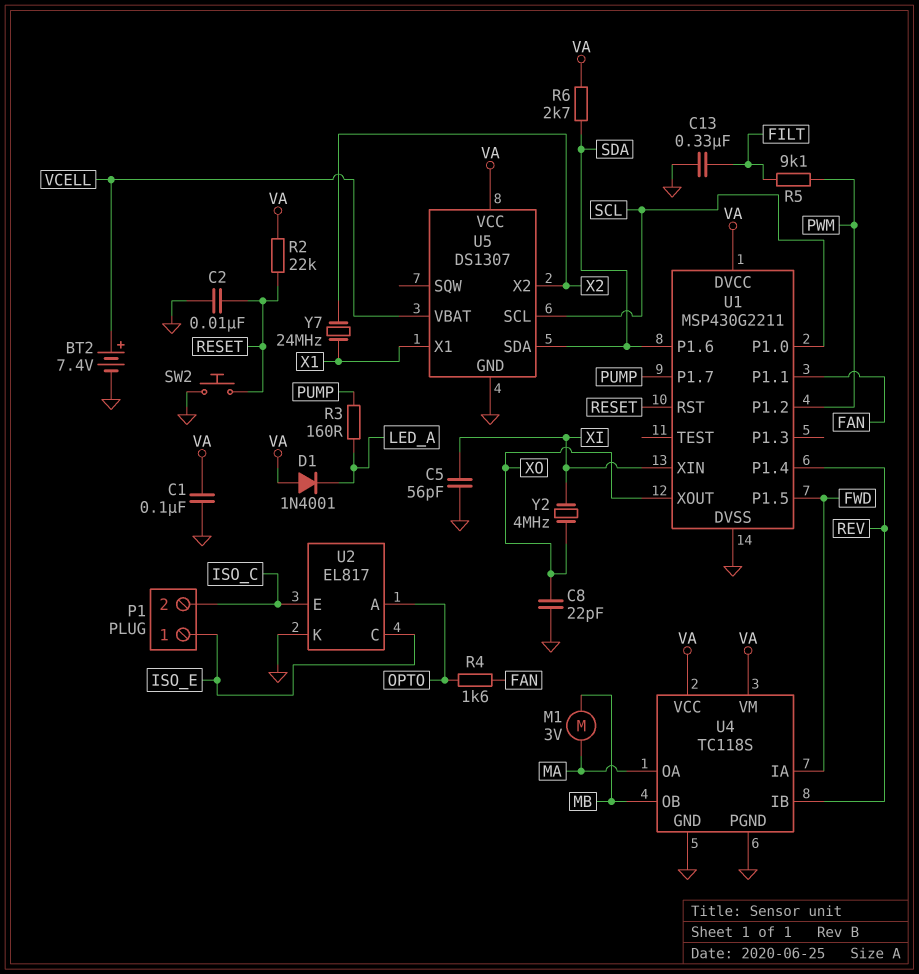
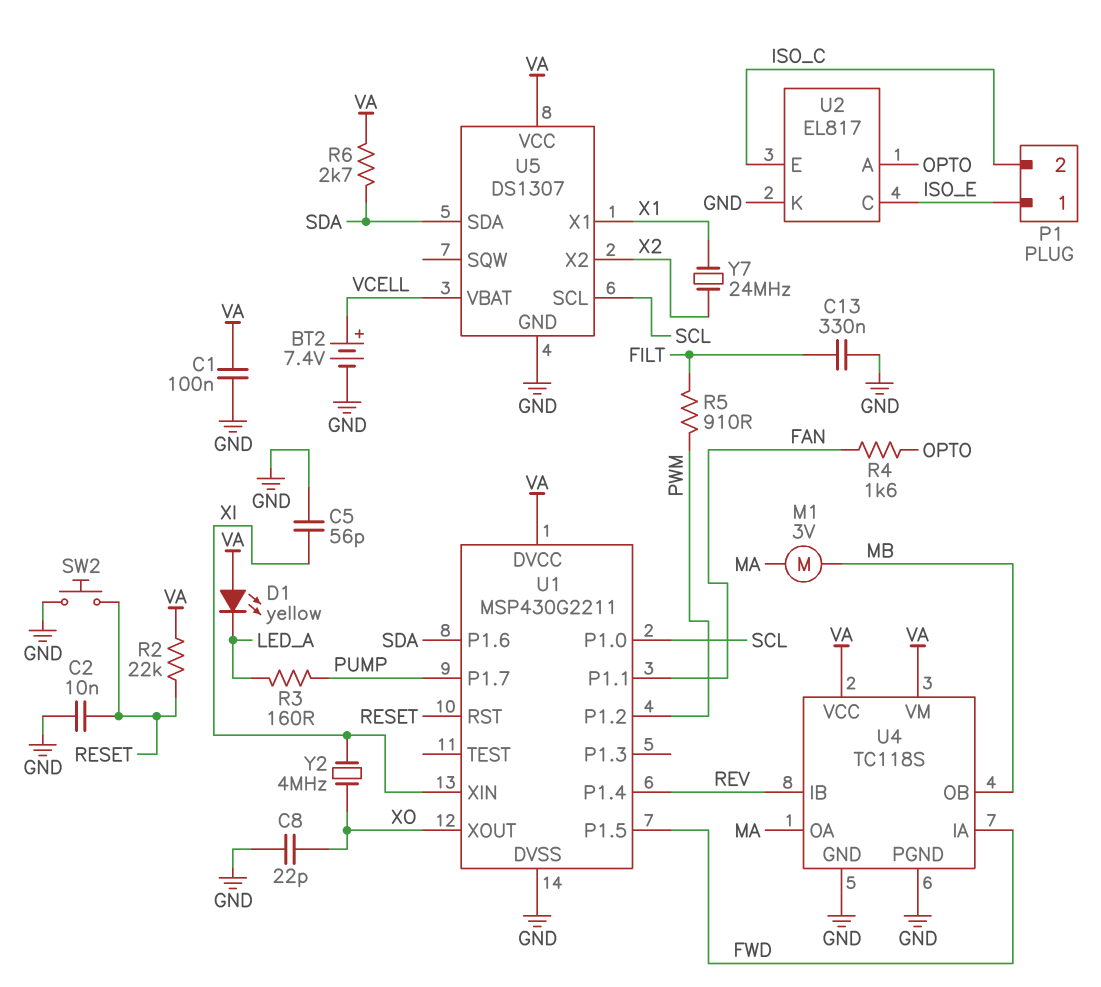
D1: diode 1N4001 (A VA, K LED_A) -> LED yellow (A VA, K LED_A)
R5: 9.1k (FILT, PWM) -> 910 (FILT, PWM)

